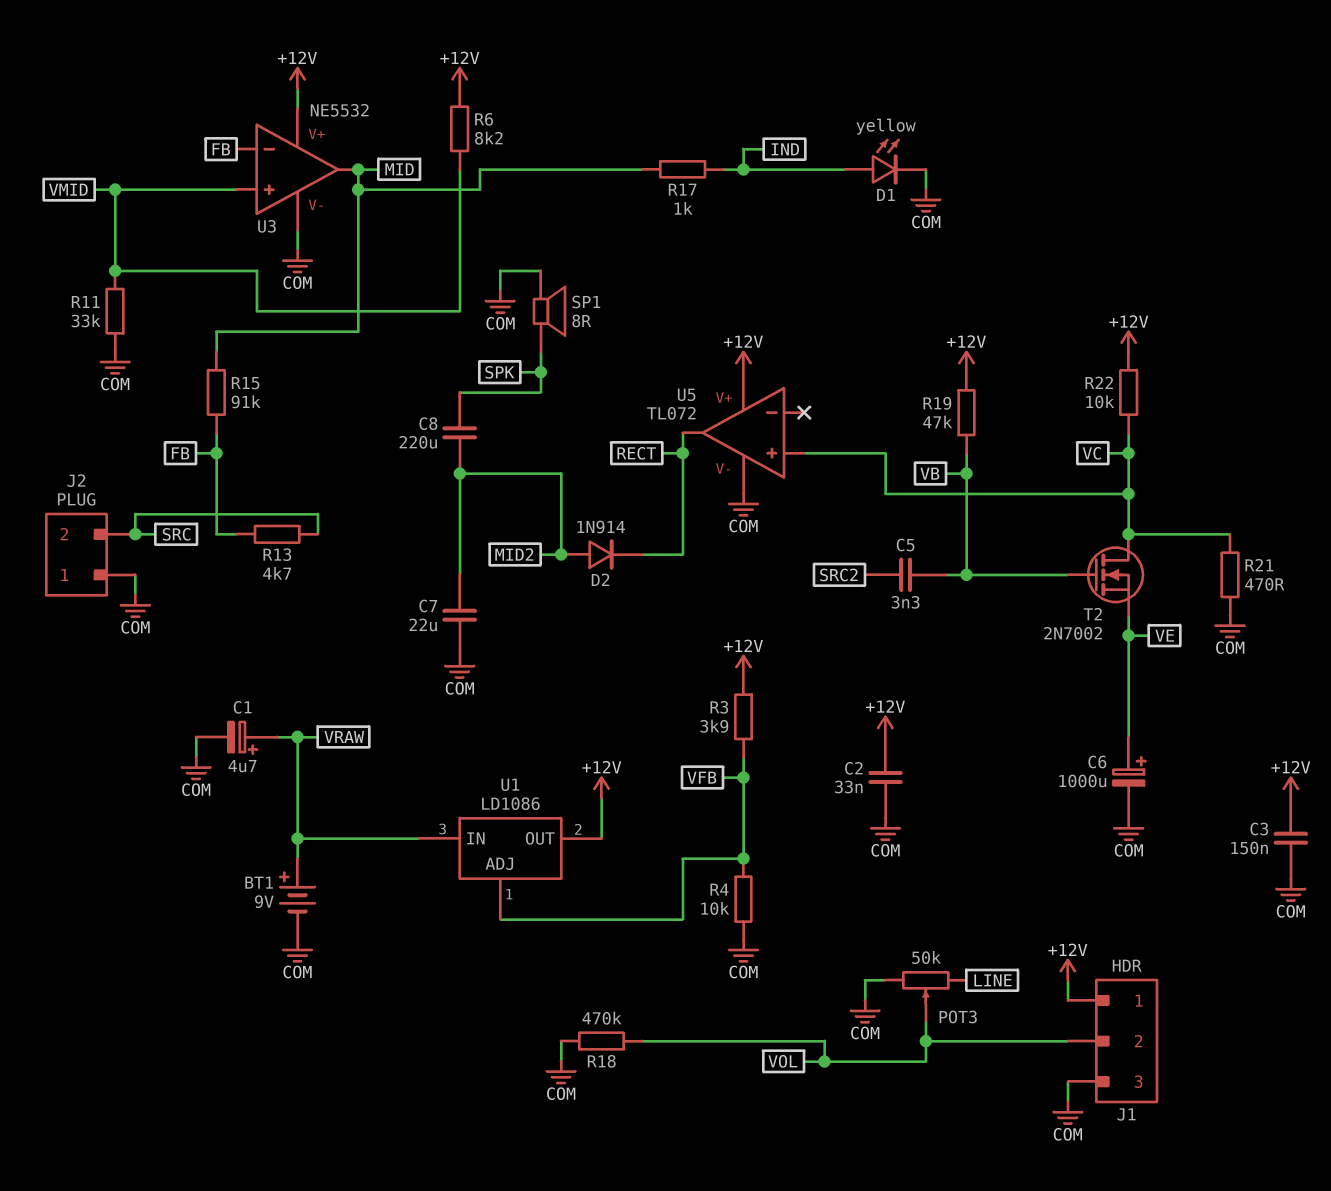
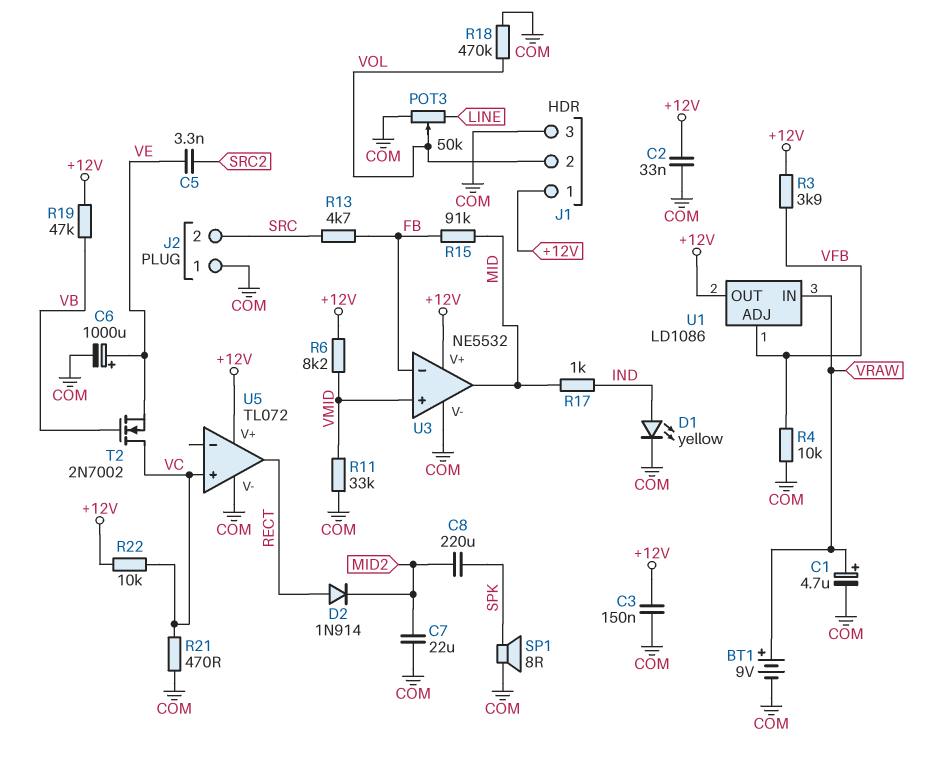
C5: 3.3nF (SRC2, VB) -> 3.3nF (SRC2, VE)
D2: diode 1N914 (A MID2, K RECT) -> diode 1N914 (A RECT, K MID2)

